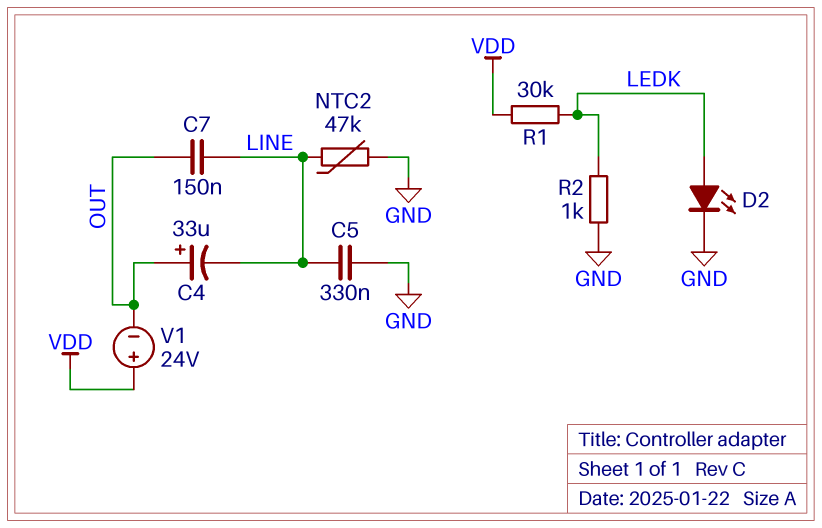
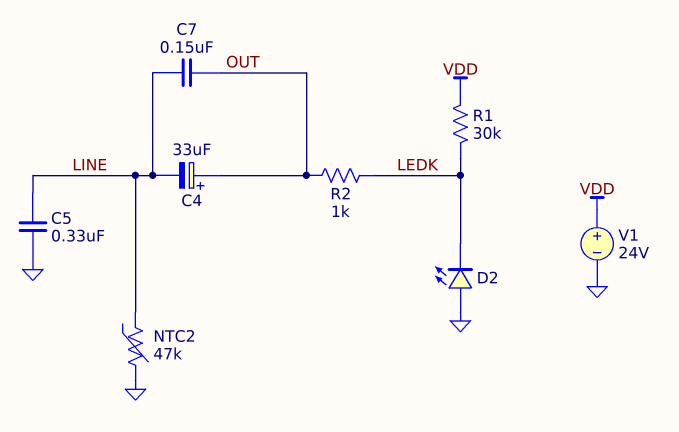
D2: LED (A LEDK, K GND) -> LED (A GND, K LEDK)
R2: 1k (GND, LEDK) -> 1k (LEDK, OUT)
V1: 24V (plus VDD, minus OUT) -> 24V (plus VDD, minus GND)

